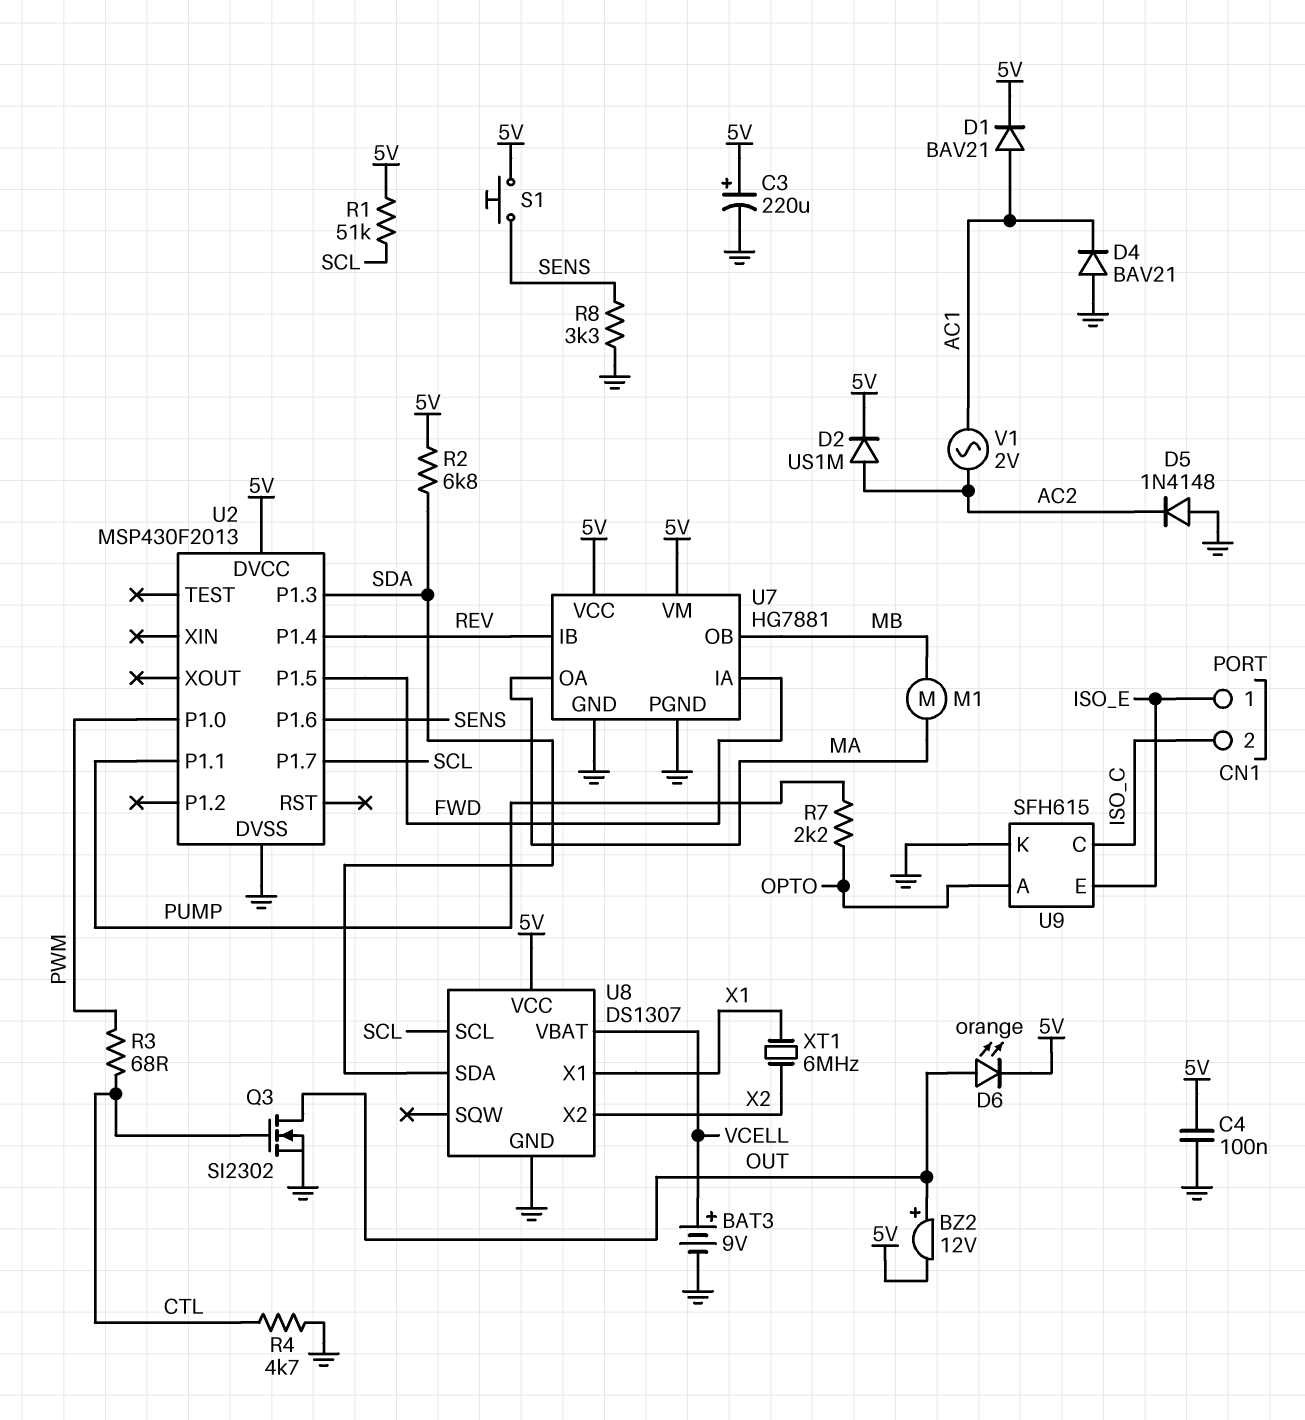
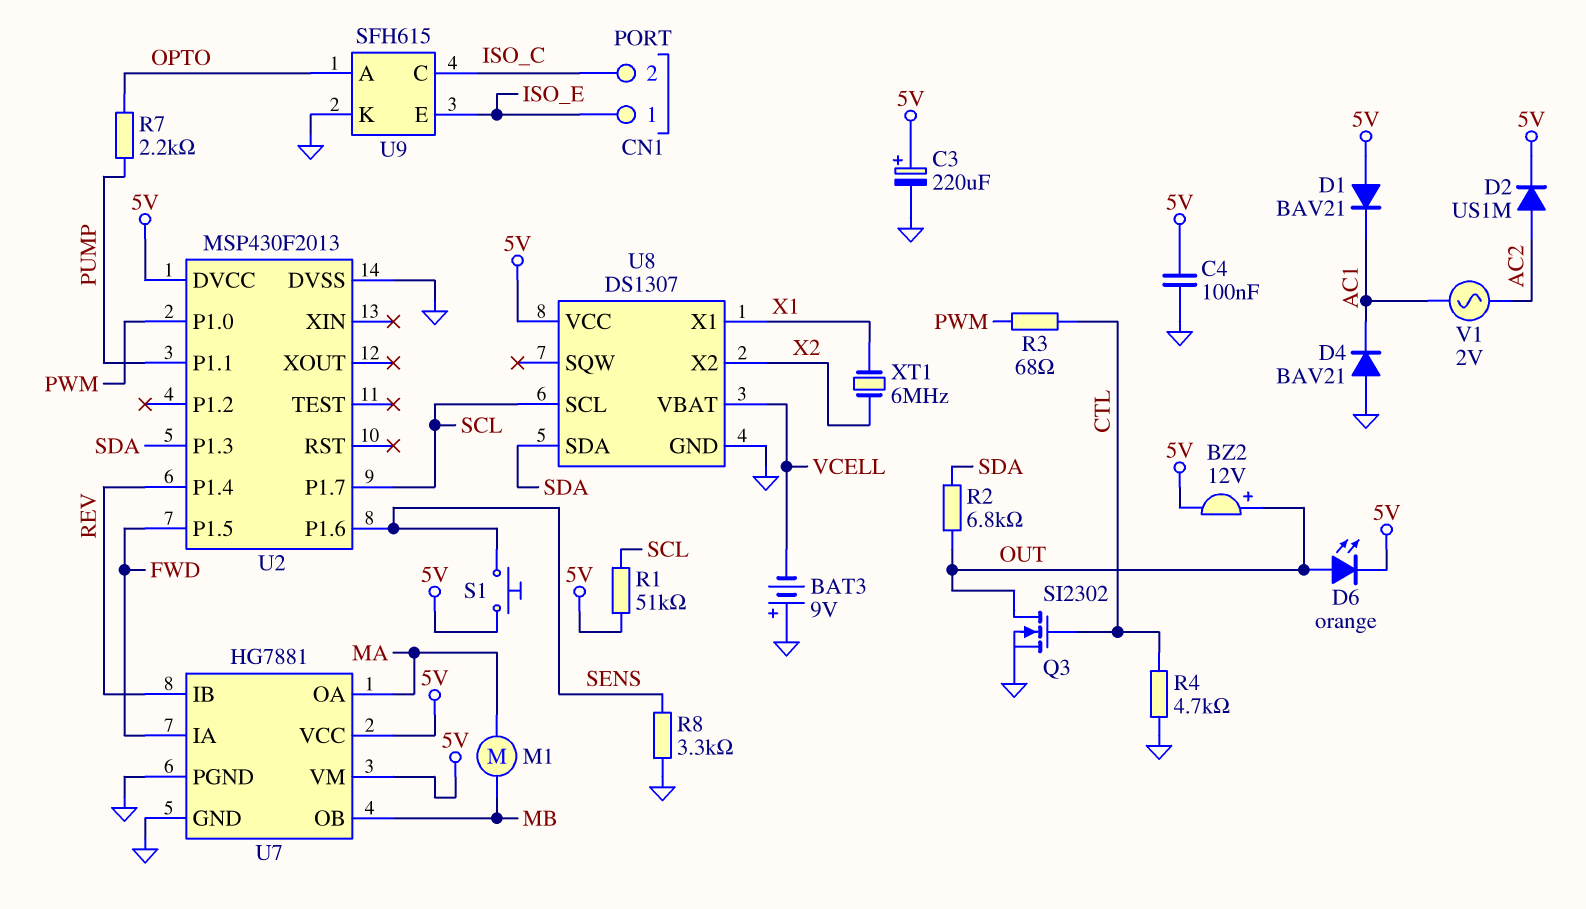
BAT3: 9V (plus VCELL, minus GND) -> 9V (plus GND, minus VCELL)
D1: diode BAV21 (A AC1, K 5V) -> diode BAV21 (A 5V, K AC1)
D5: diode 1N4148 (A GND, K AC2) -> none
R2: 6.8k (5V, SDA) -> 6.8k (OUT, SDA)

